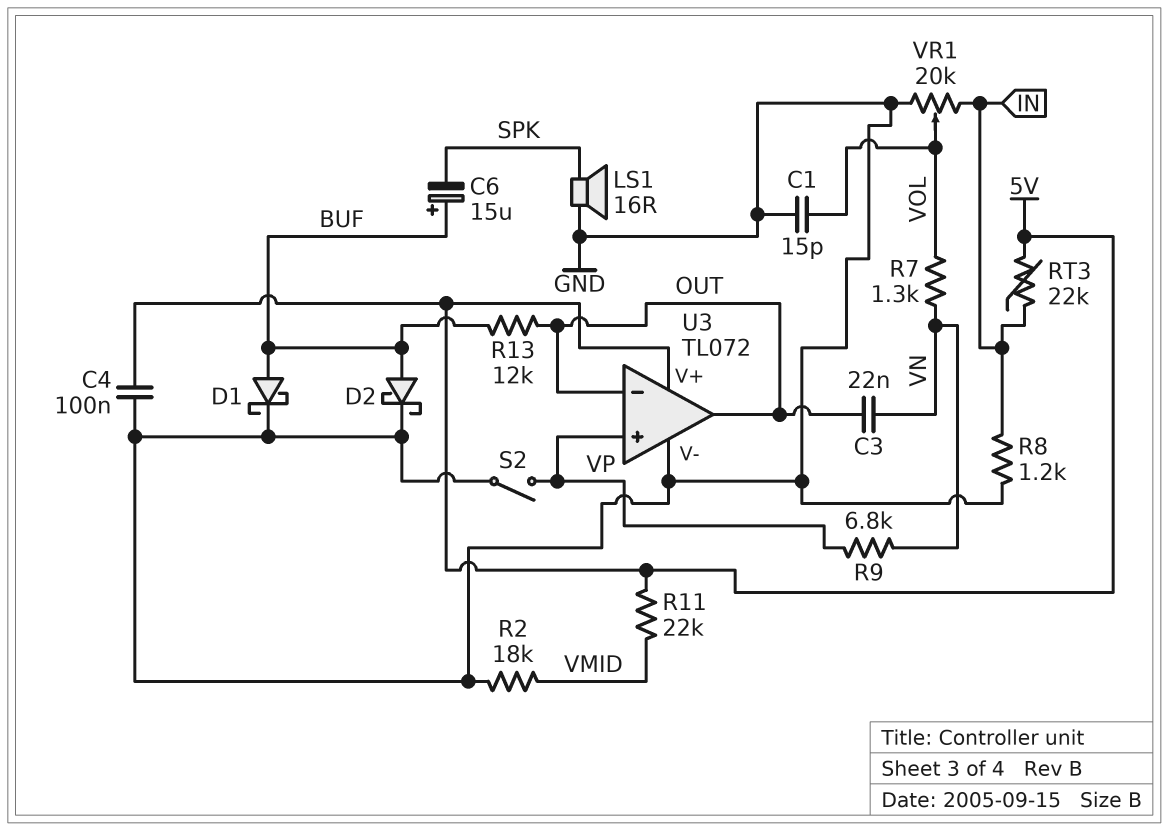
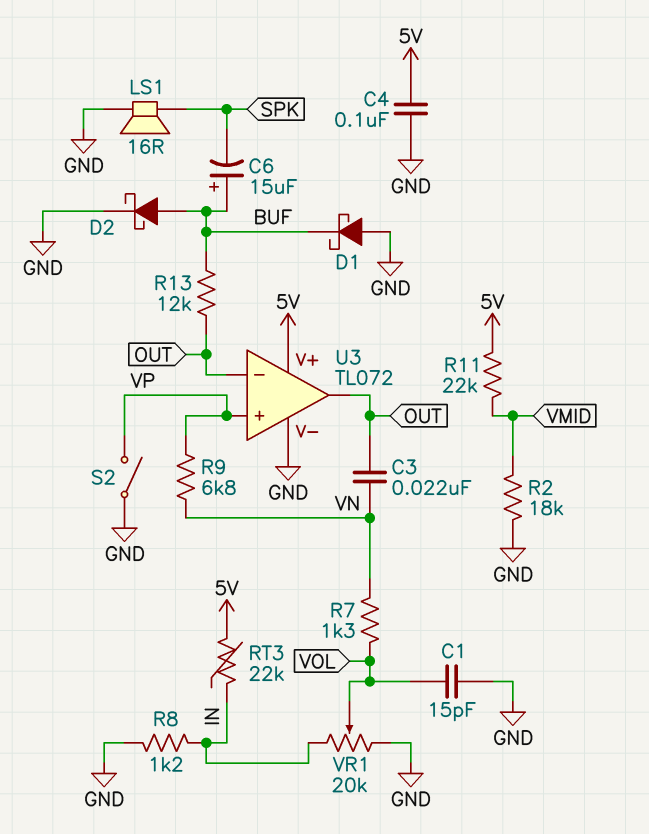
D1: schottky (A BUF, K GND) -> schottky (A GND, K BUF)

